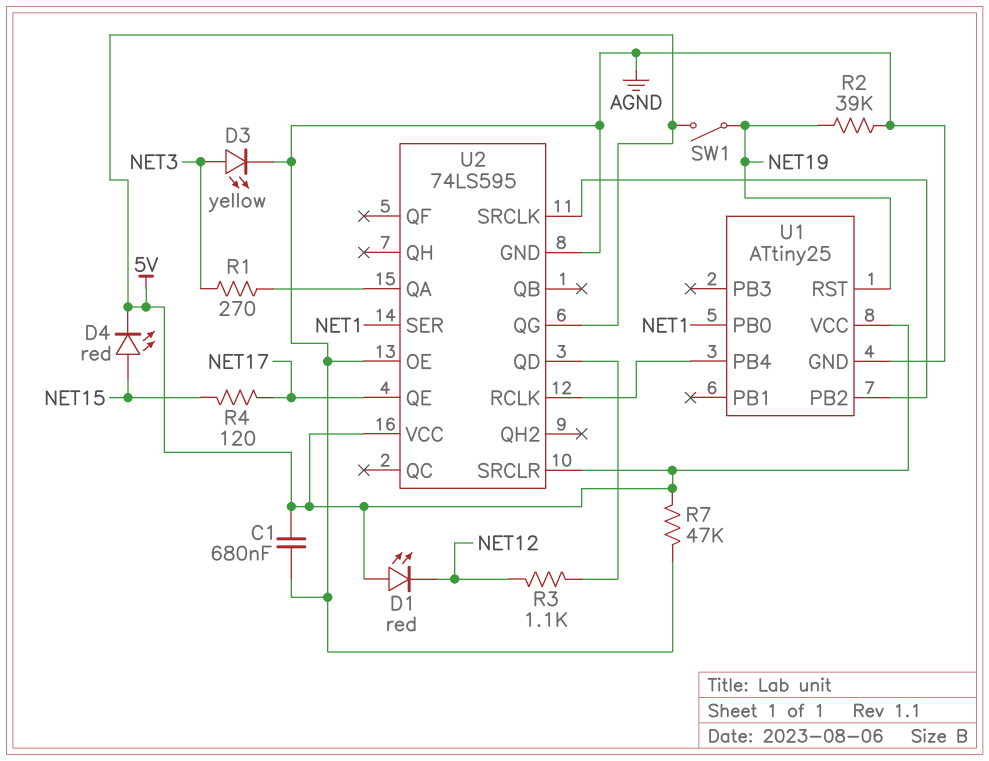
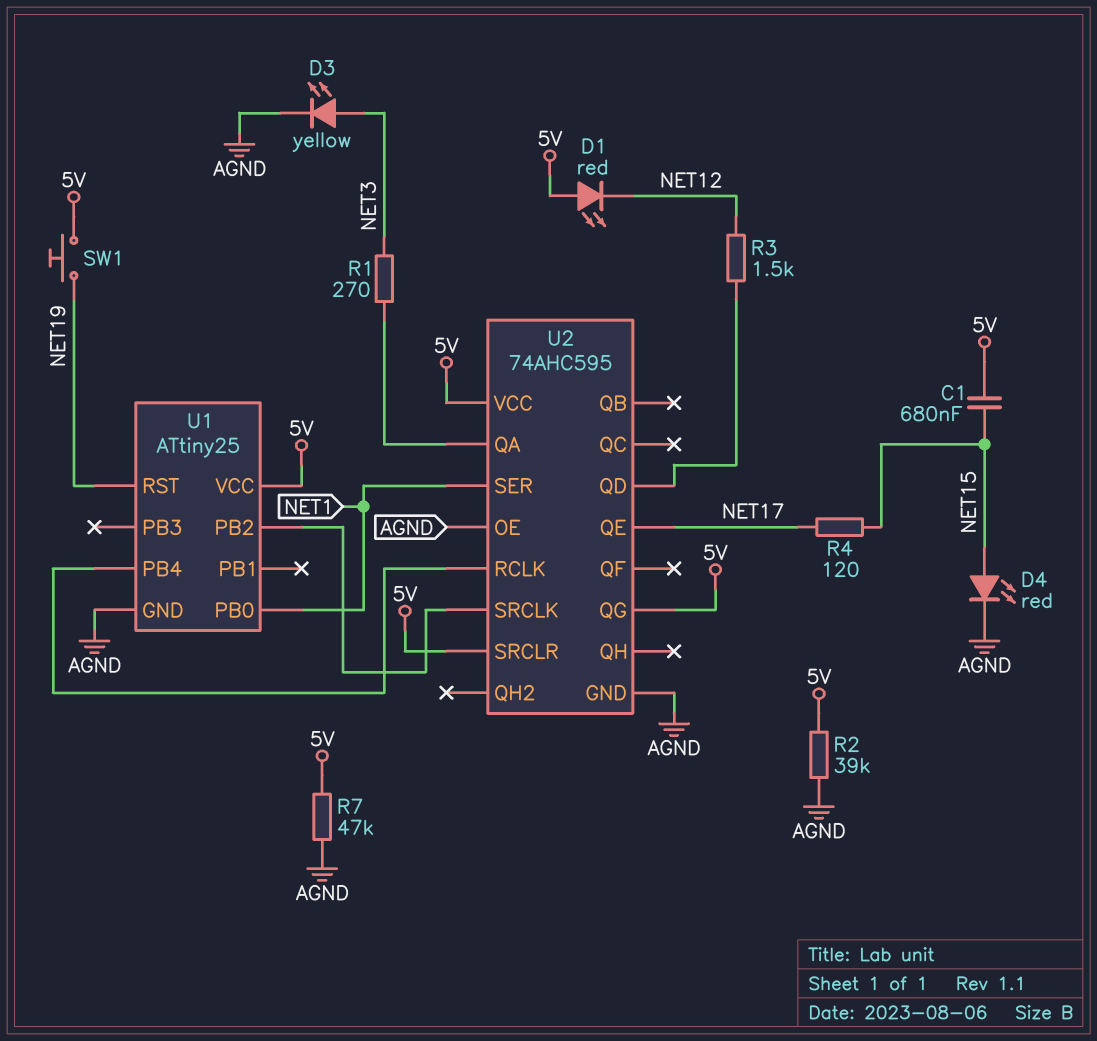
C1: 680nF (5V, AGND) -> 680nF (5V, NET15)
D4: LED red (A NET15, K 5V) -> LED red (A NET15, K AGND)
R2: 39k (AGND, NET19) -> 39k (5V, AGND)
R3: 1.1k (NET12, U2/QD) -> 1.5k (NET12, U2/QD)
SW1: switch (5V, NET19) -> button (5V, NET19)
U2: 74LS595 -> 74AHC595

